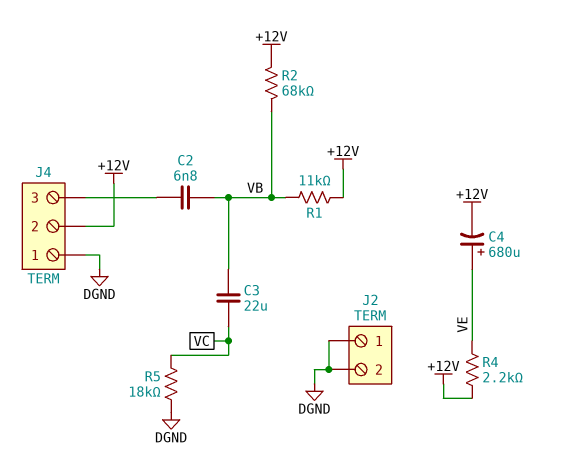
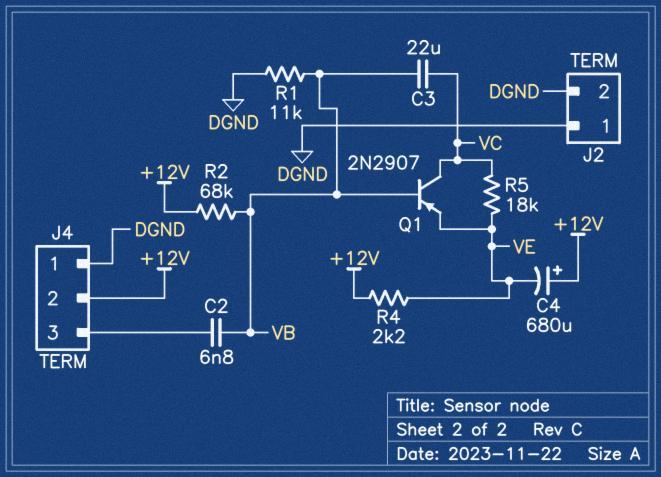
C4: 680uF (plus VE, minus +12V) -> 680uF (plus +12V, minus VE)
Q1: none -> PNP 2N2907 (B VB, C VC, E VE)
R1: 11k (+12V, VB) -> 11k (DGND, VB)
R5: 18k (DGND, VC) -> 18k (VC, VE)

